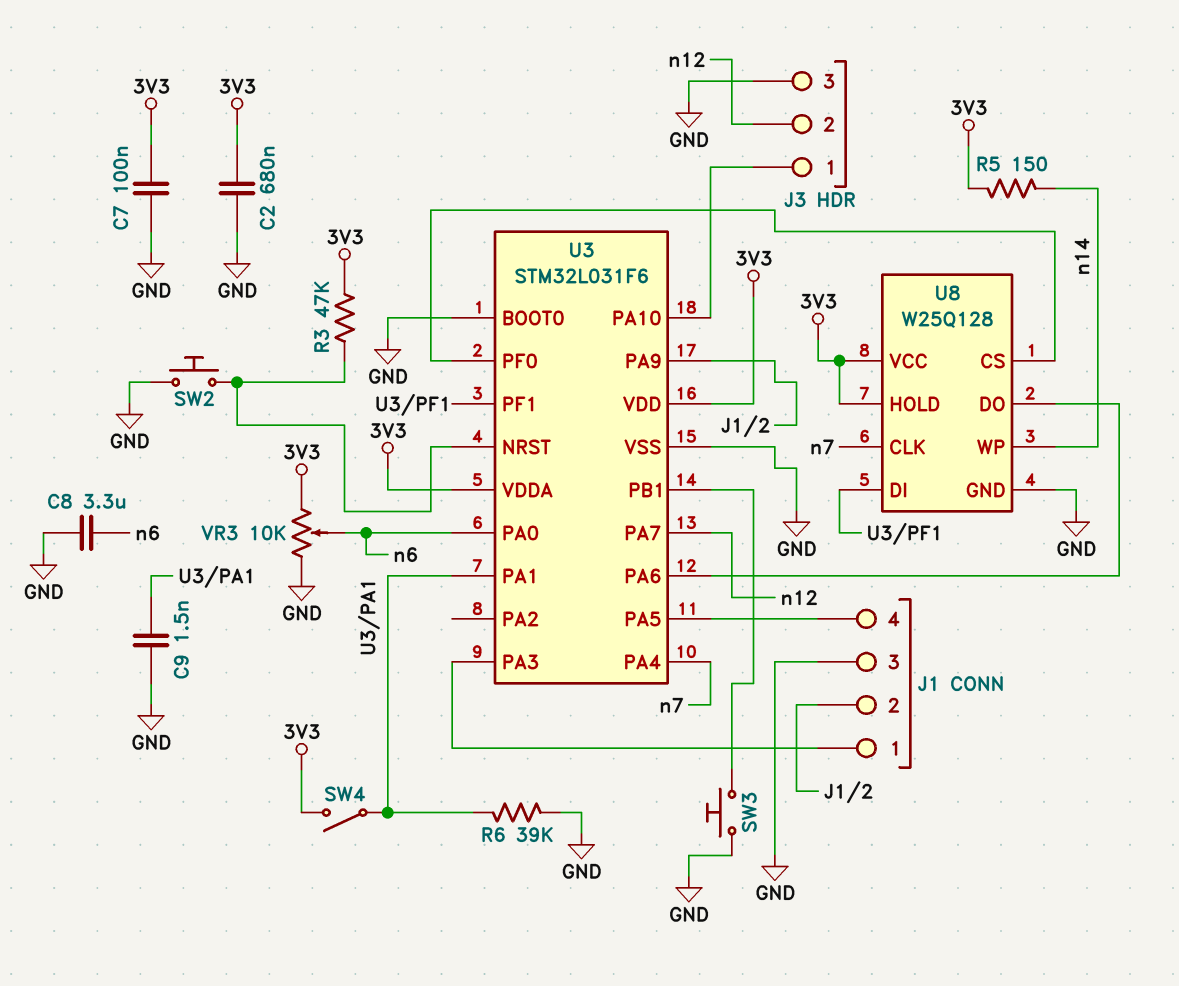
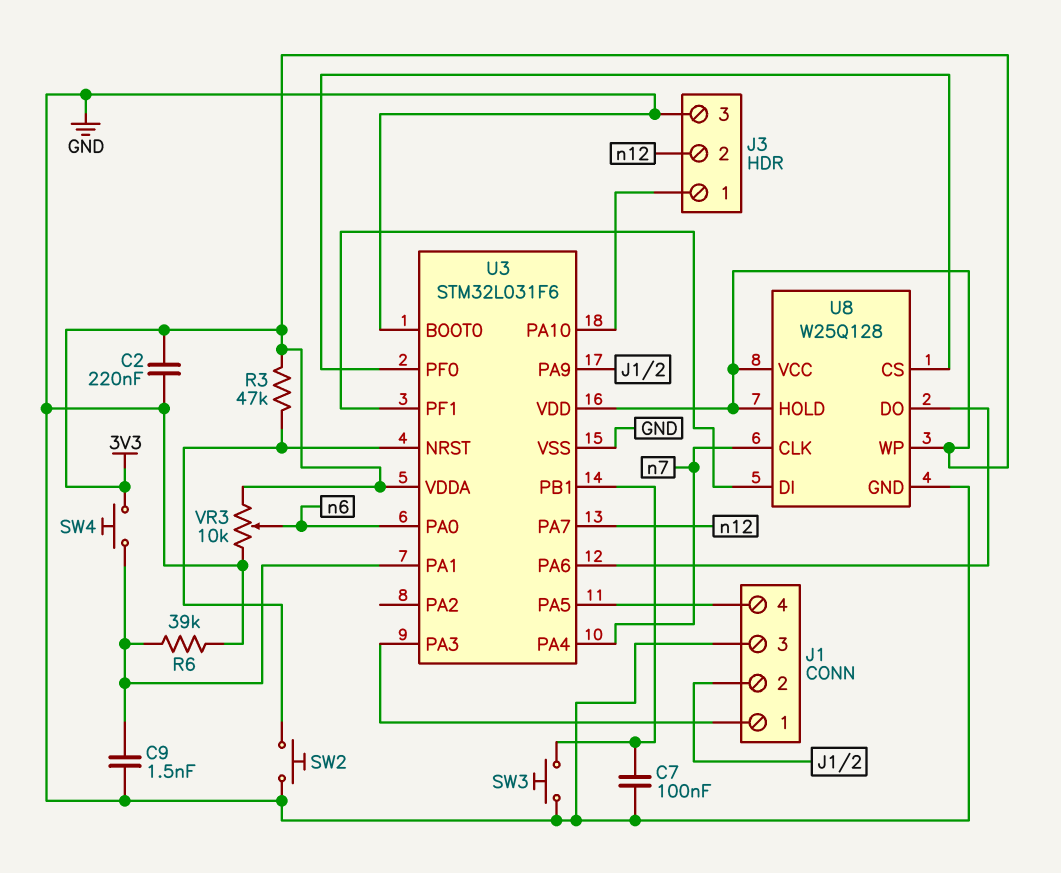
C2: 680nF (3V3, GND) -> 220nF (3V3, GND)
C7: 100nF (3V3, GND) -> 100nF (GND, U3/PB1)
C8: 3.3uF (GND, n6) -> none
R5: 150 (3V3, n14) -> none
SW4: switch (3V3, U3/PA1) -> button (3V3, U3/PA1)
U8 pin WP: n14 -> 3V3

